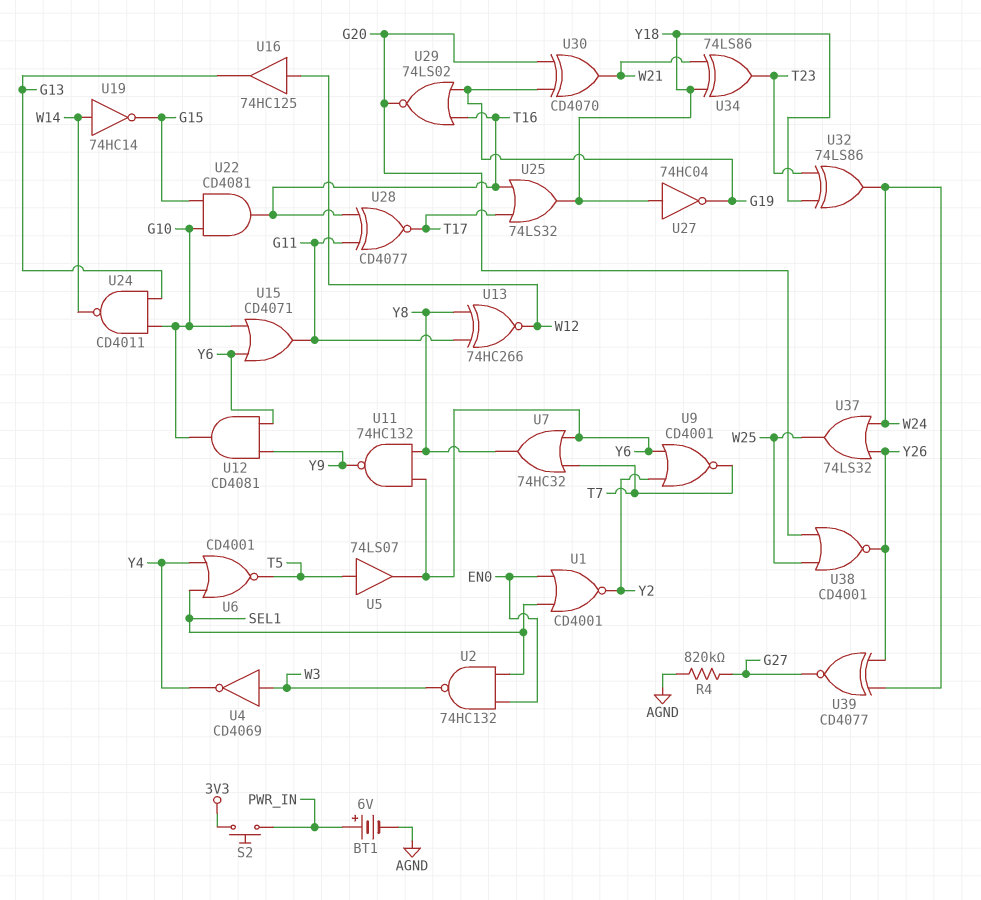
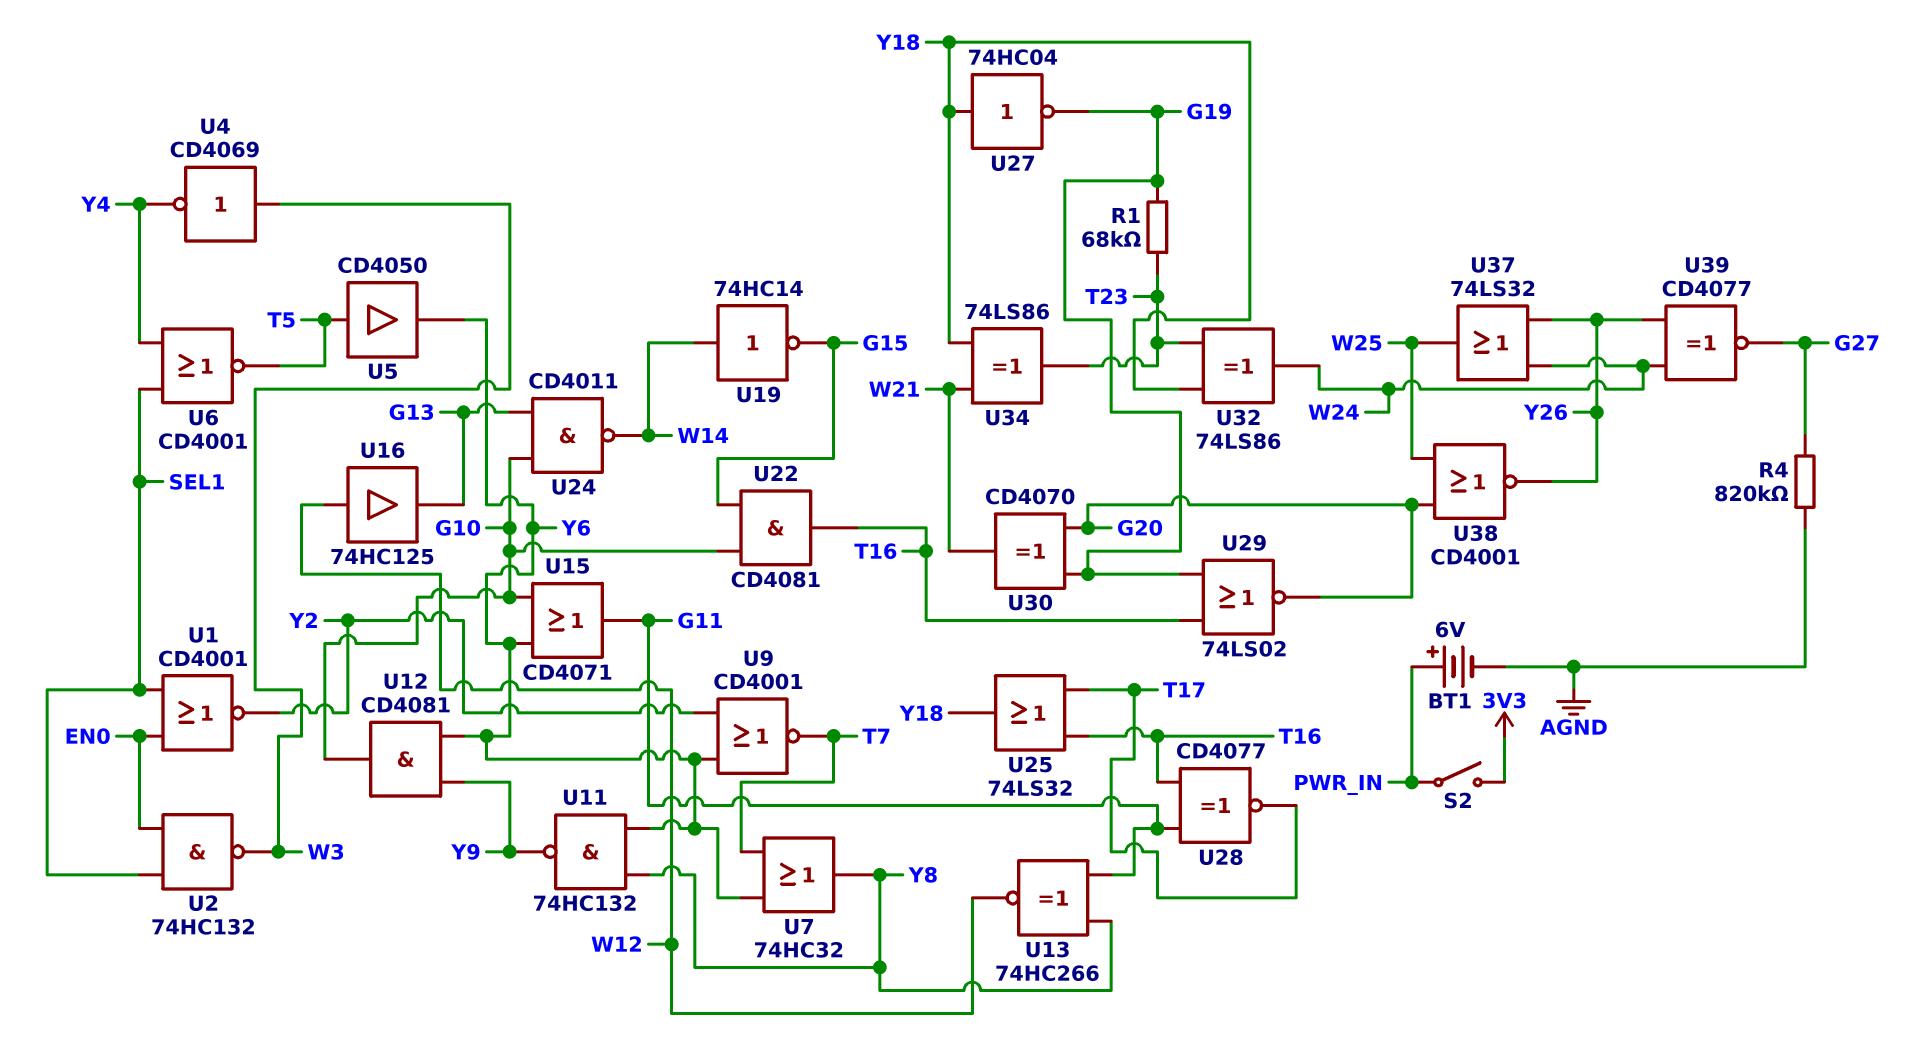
R1: none -> 68k (G19, T23)
S2: button (3V3, PWR_IN) -> switch (3V3, PWR_IN)
U5: buffer 74LS07 (in T5, out Y6) -> buffer CD4050 (in T5, out Y6)

